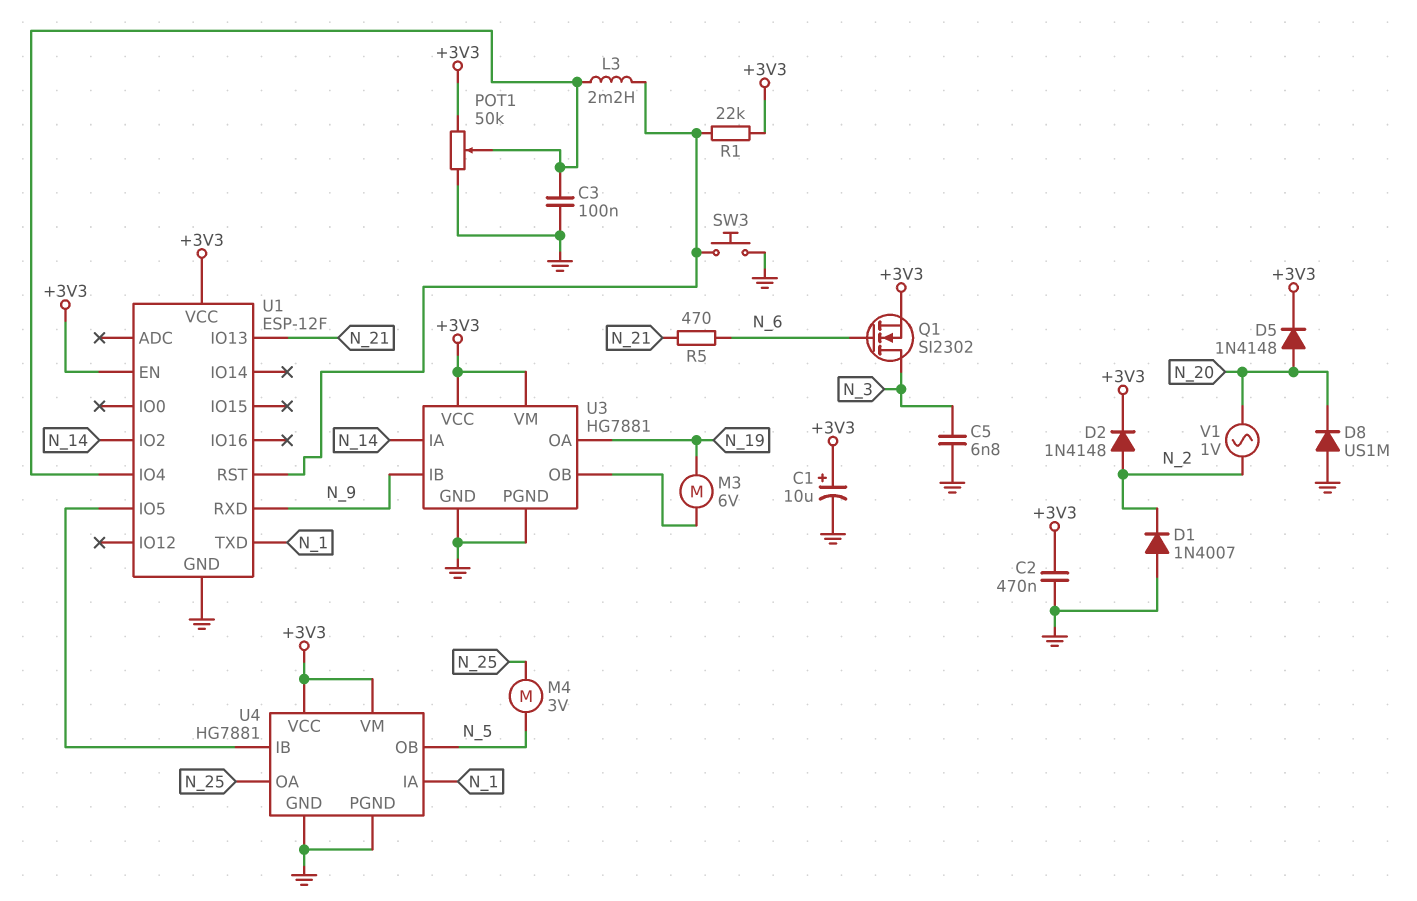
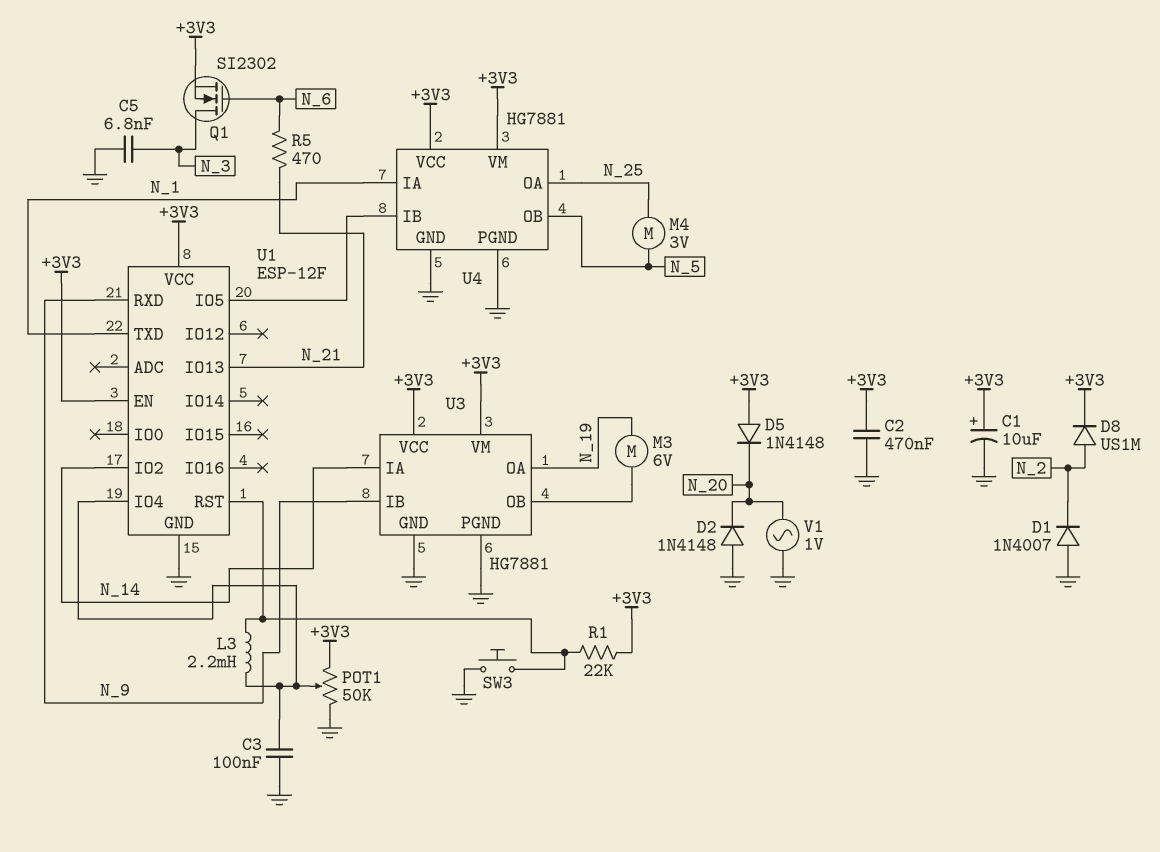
D2: diode 1N4148 (A N_2, K +3V3) -> diode 1N4148 (A GND, K N_20)
D5: diode 1N4148 (A N_20, K +3V3) -> diode 1N4148 (A +3V3, K N_20)
D8: diode US1M (A GND, K N_20) -> diode US1M (A N_2, K +3V3)
V1: AC 1V (N_2, N_20) -> AC 1V (GND, N_20)

